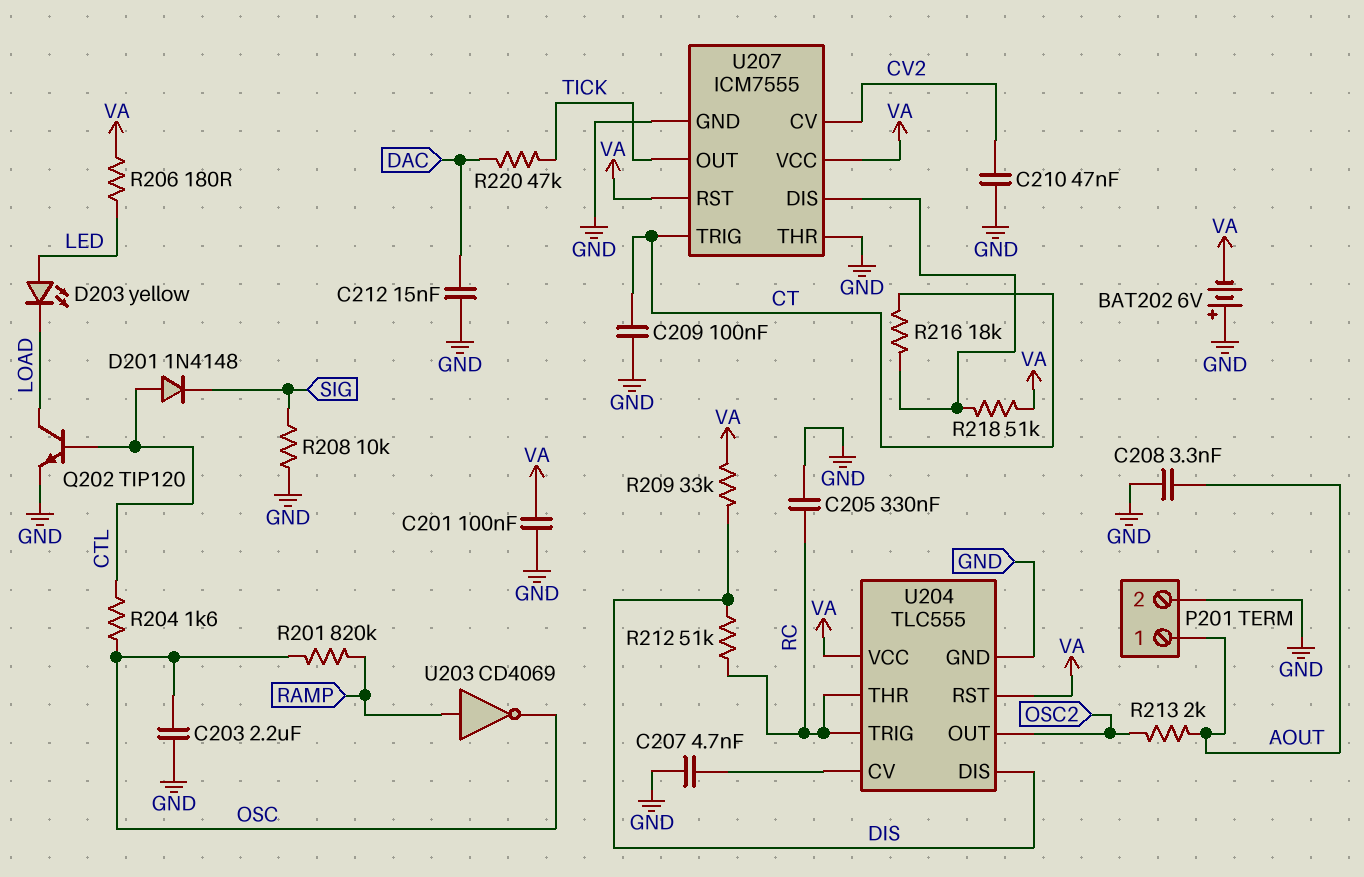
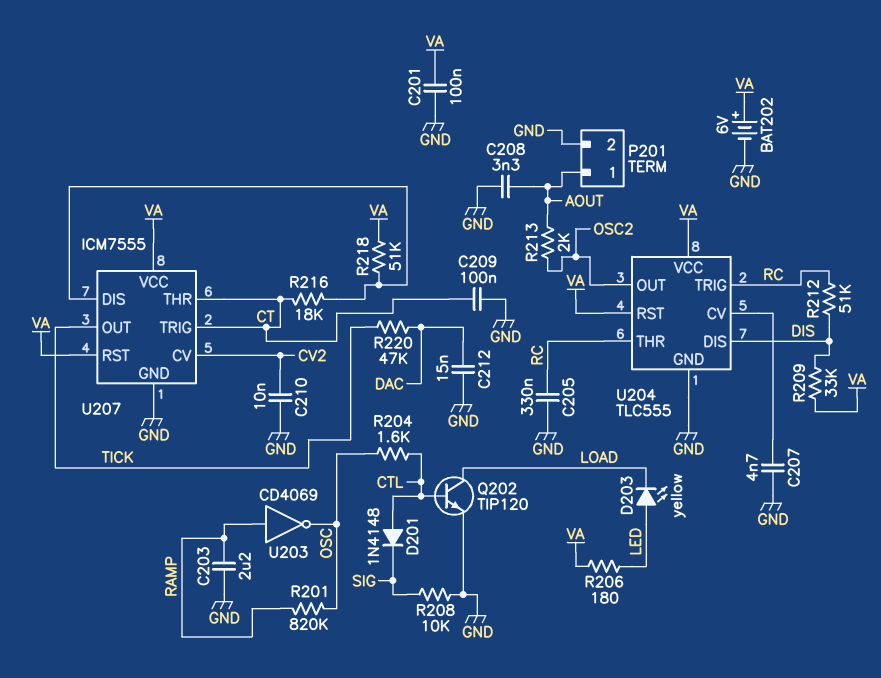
BAT202: 6V (plus GND, minus VA) -> 6V (plus VA, minus GND)
C203: 2.2uF (GND, OSC) -> 2.2uF (GND, RAMP)
C210: 47nF (CV2, GND) -> 10nF (CV2, GND)
U207 pin THR: GND -> CT

